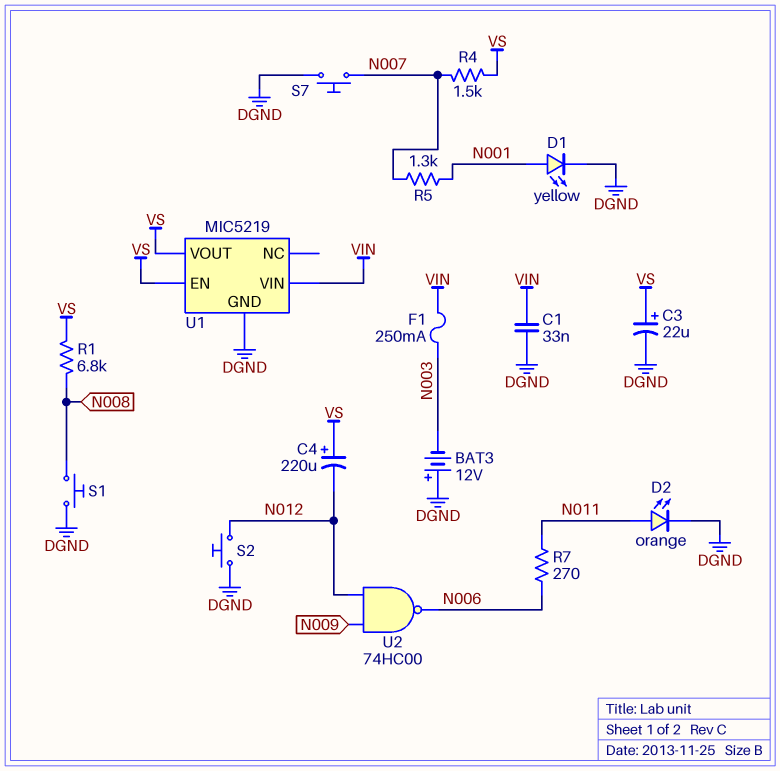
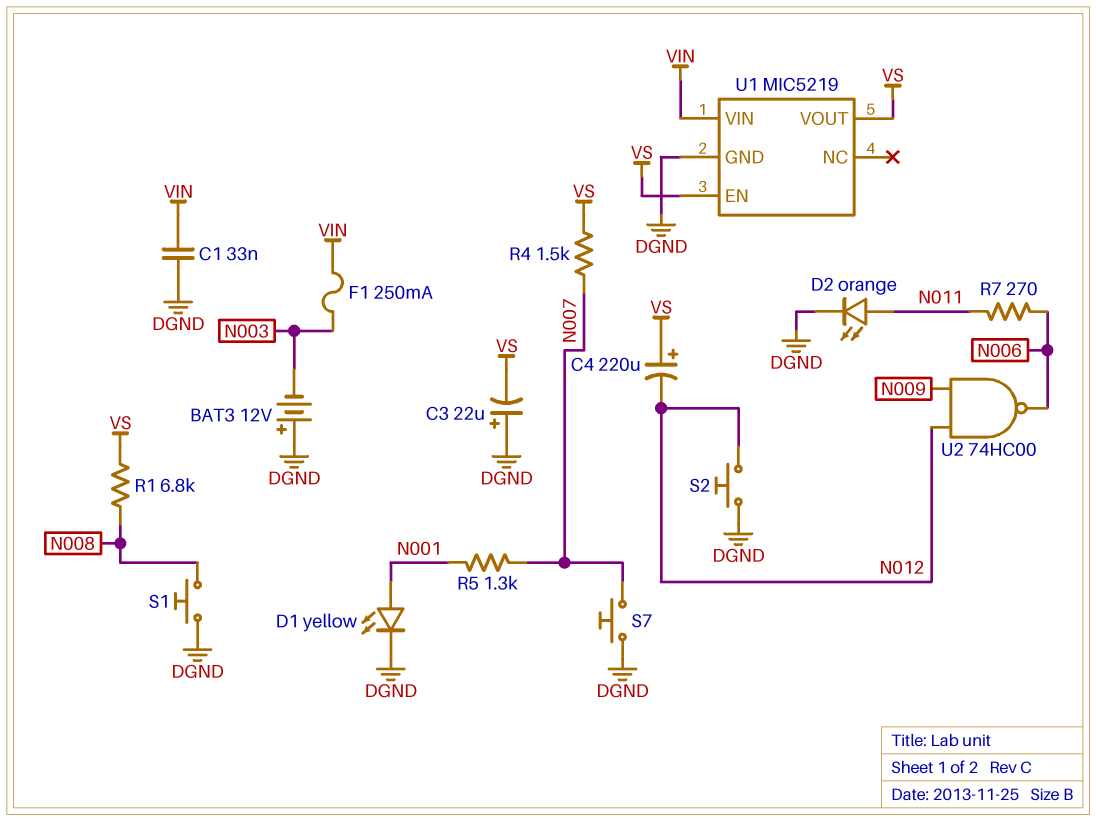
C3: 22uF (plus VS, minus DGND) -> 22uF (plus DGND, minus VS)

